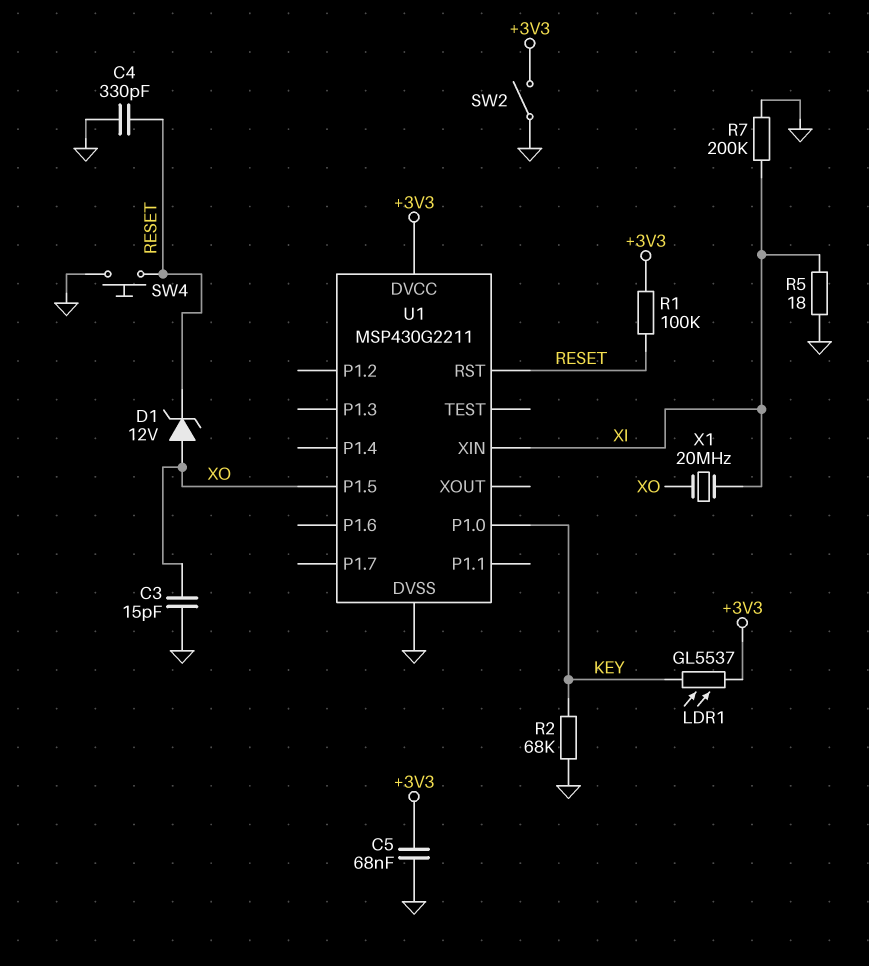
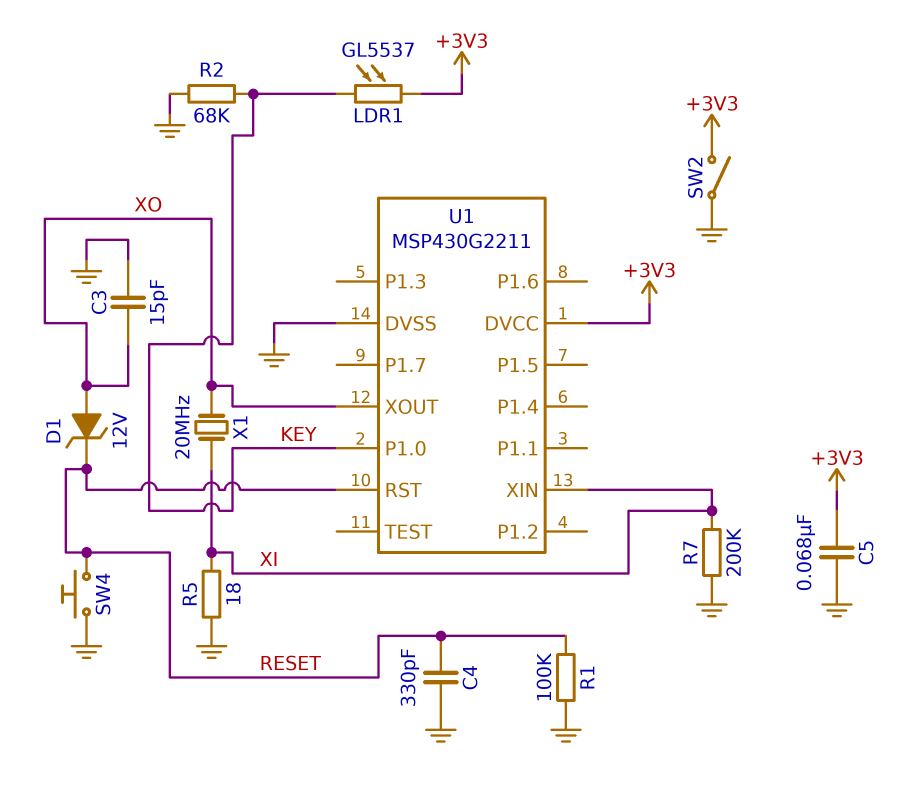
R1: 100k (+3V3, RESET) -> 100k (GND, RESET)
U1 pin P1.5: XO -> none
U1 pin XOUT: none -> XO

